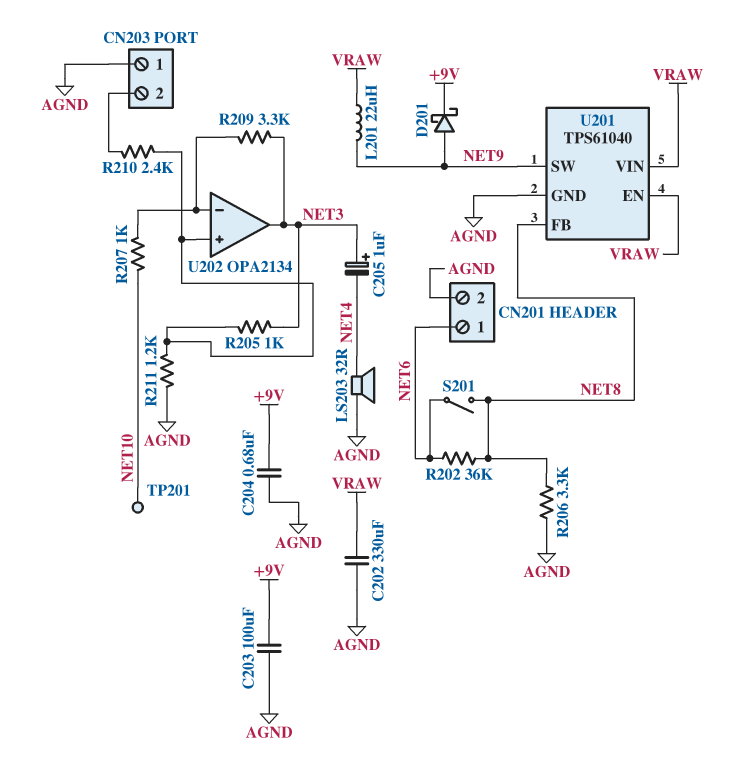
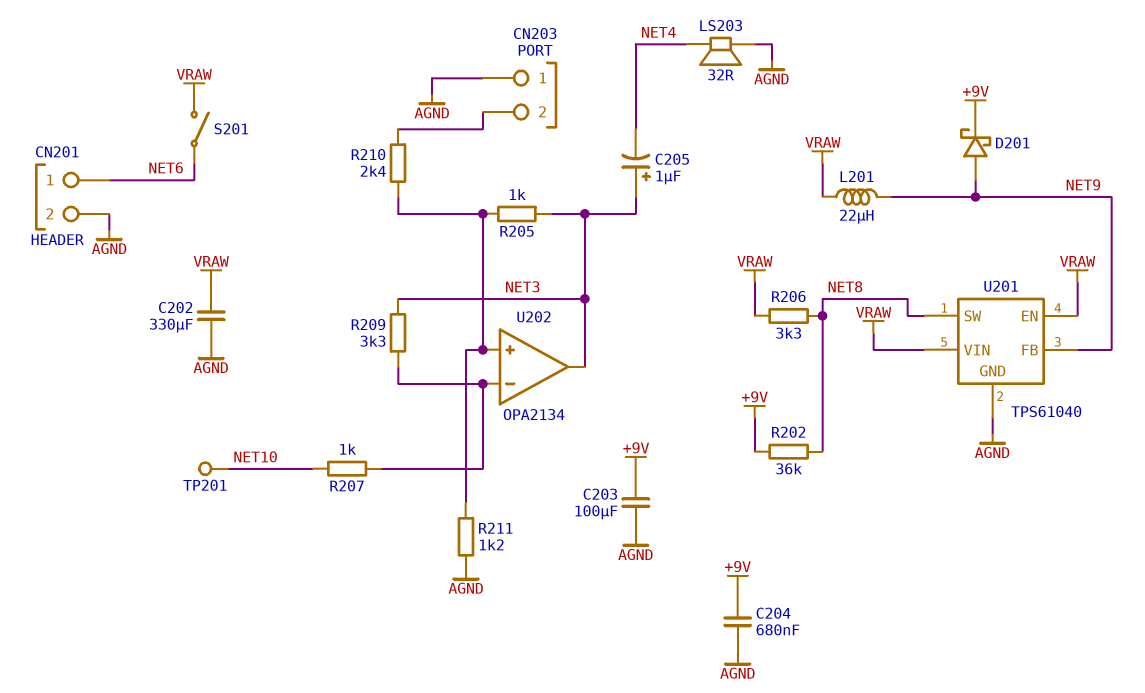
R202: 36k (NET6, NET8) -> 36k (+9V, NET8)
R206: 3.3k (AGND, NET8) -> 3.3k (NET8, VRAW)
S201: switch (NET6, NET8) -> switch (NET6, VRAW)
U201 pin FB: NET8 -> NET9
U201 pin SW: NET9 -> NET8

